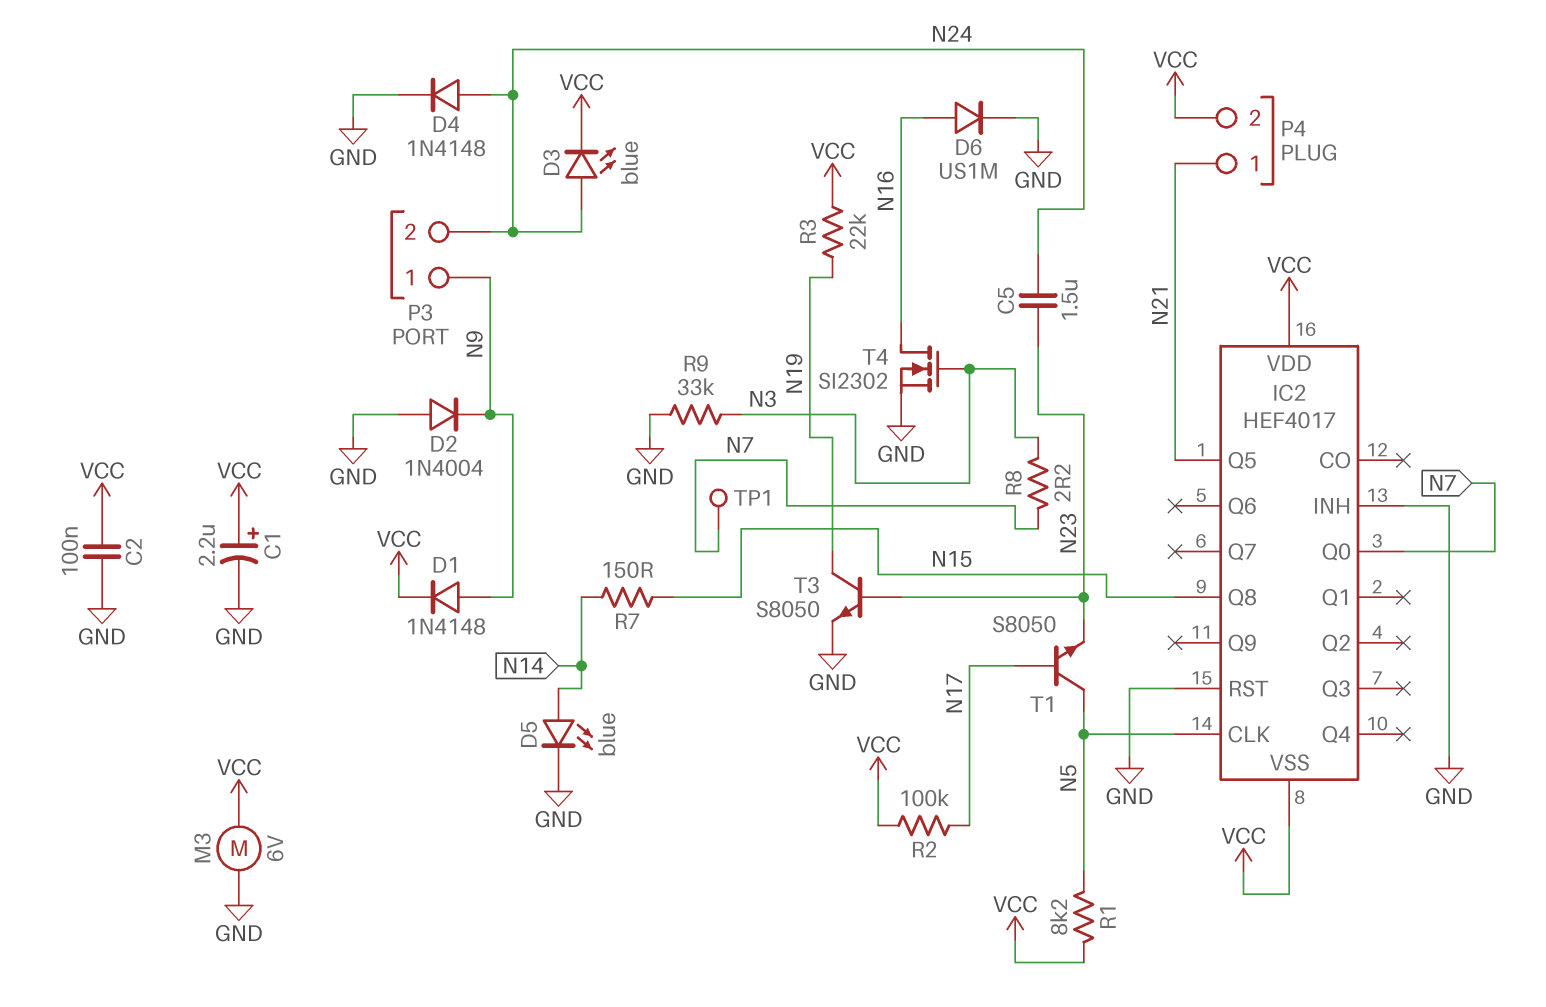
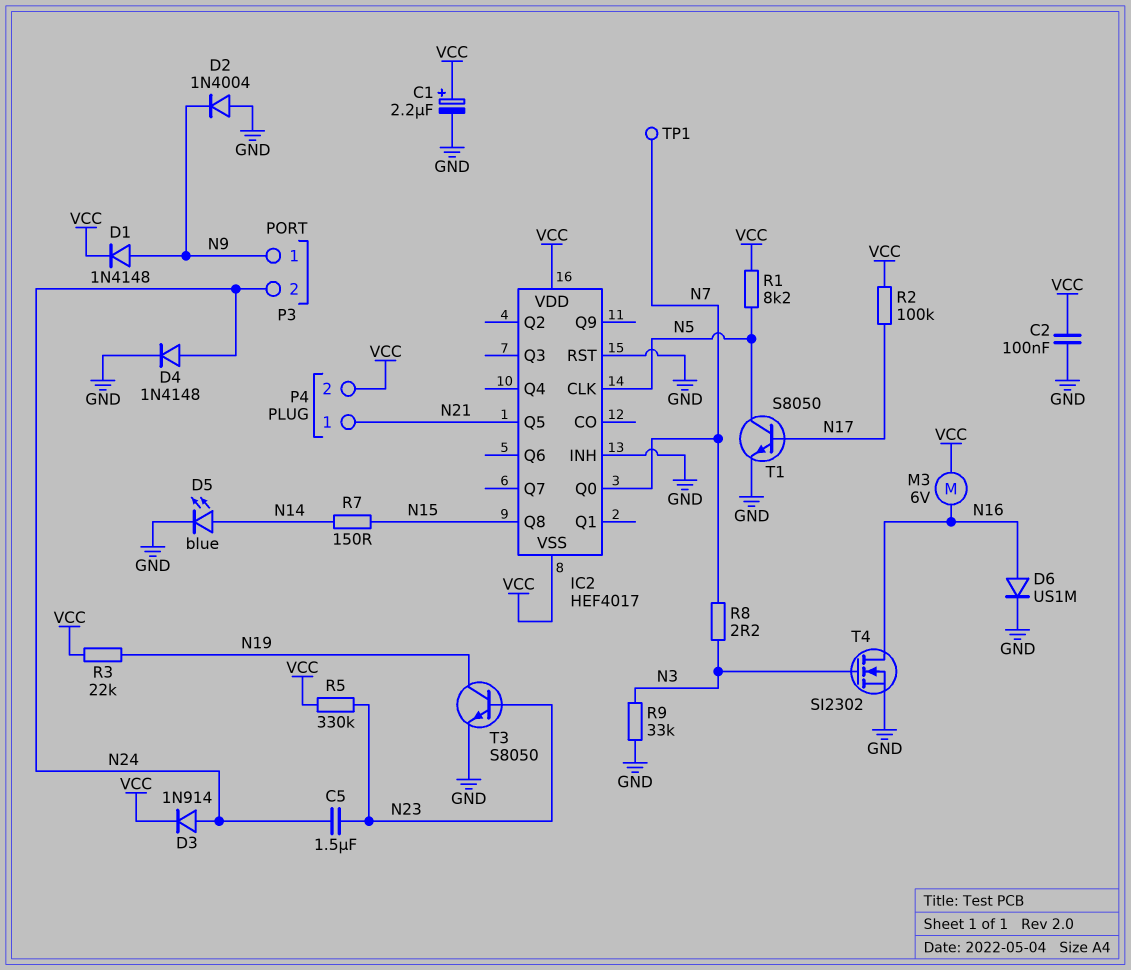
D3: LED blue (A N24, K VCC) -> diode 1N914 (A N24, K VCC)
M3: motor 6V (GND, VCC) -> motor 6V (N16, VCC)
R5: none -> 330k (N23, VCC)
T1: NPN S8050 (B N17, C N5, E N23) -> NPN S8050 (B N17, C N5, E GND)

